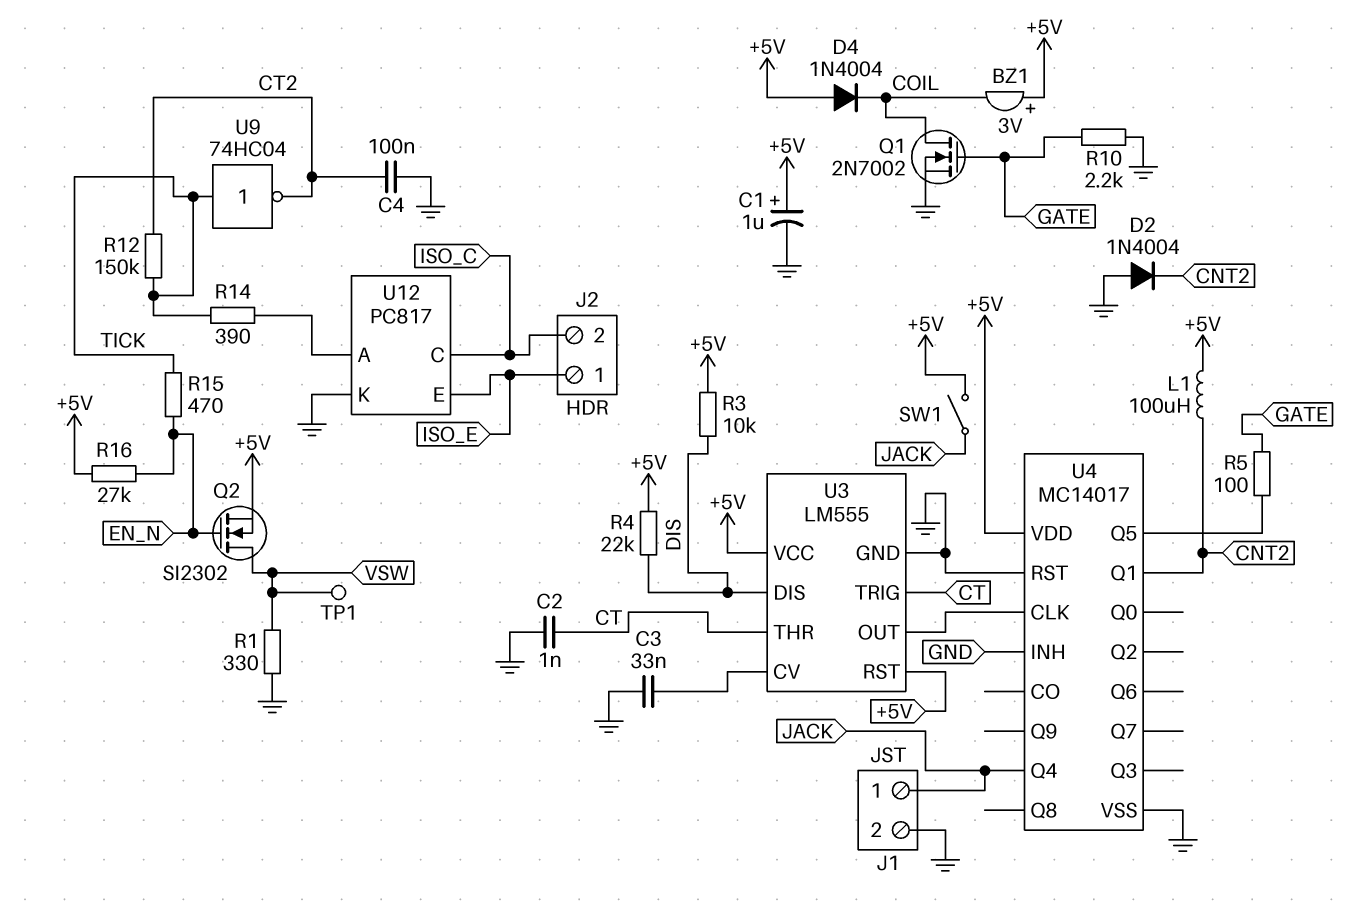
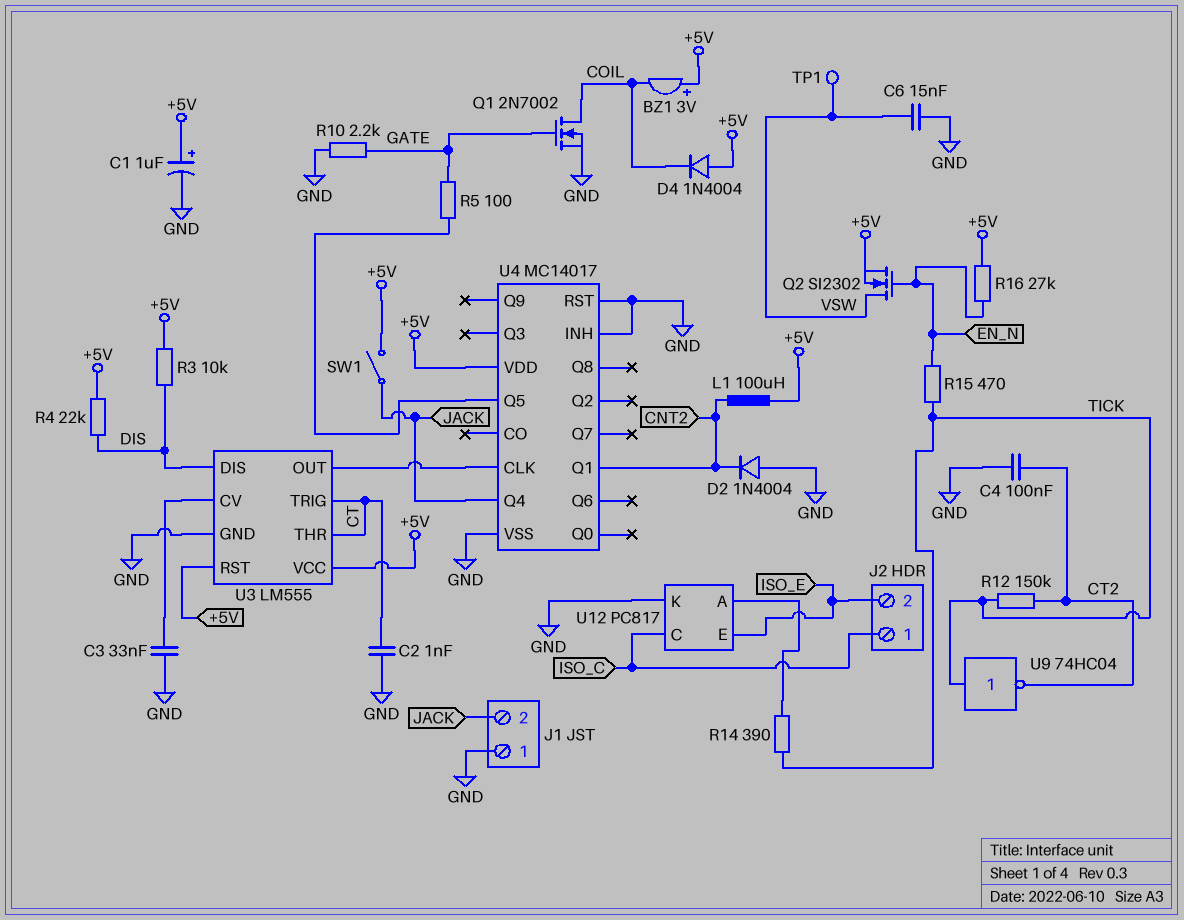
C6: none -> 15nF (GND, VSW)
J1 pin 1: JACK -> GND
J1 pin 2: GND -> JACK
J2 pin 1: ISO_E -> ISO_C
J2 pin 2: ISO_C -> ISO_E
R1: 330 (GND, VSW) -> none

